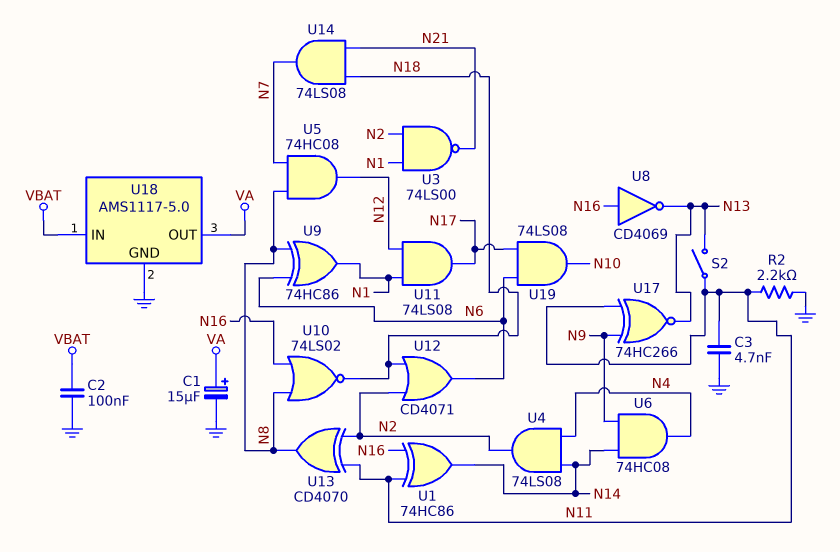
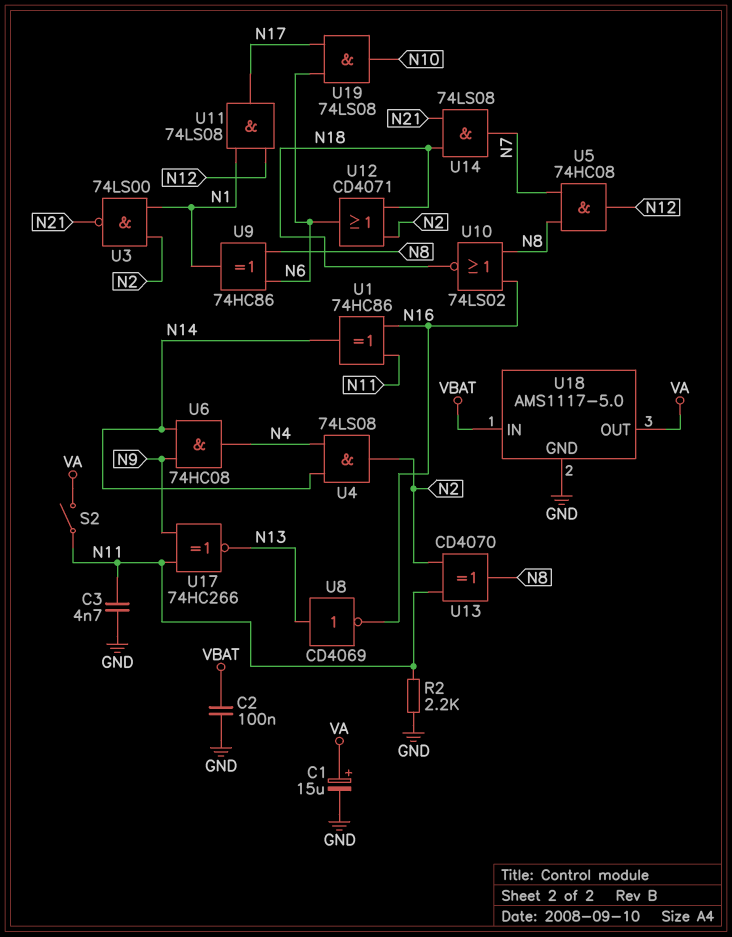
S2: switch (N11, N13) -> switch (N11, VA)
U8: NOT CD4069 (in N16, out N13) -> NOT CD4069 (in N13, out N16)

